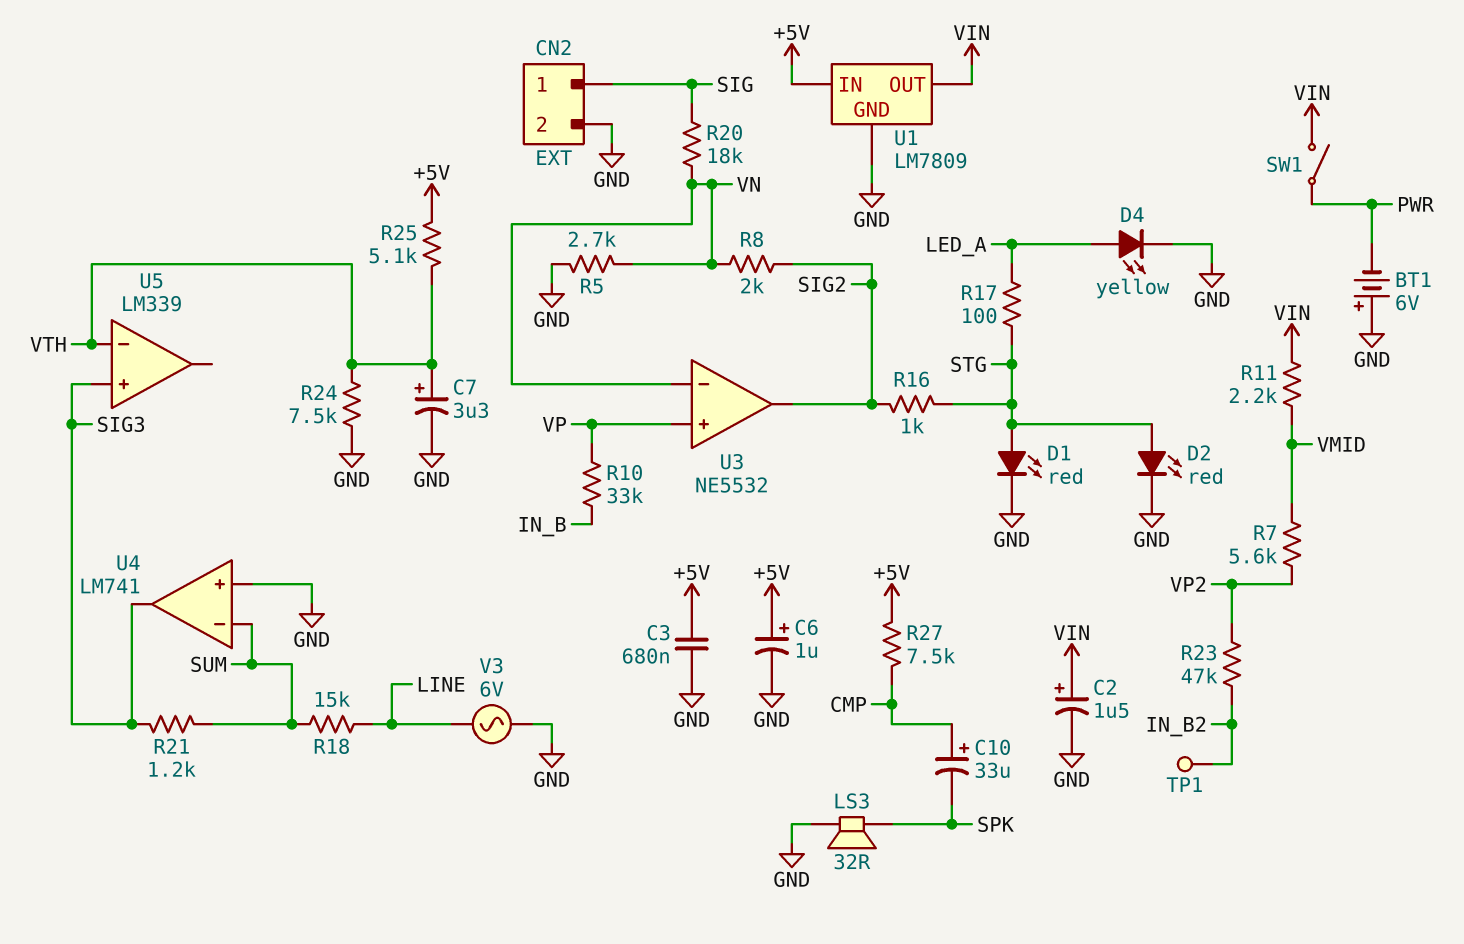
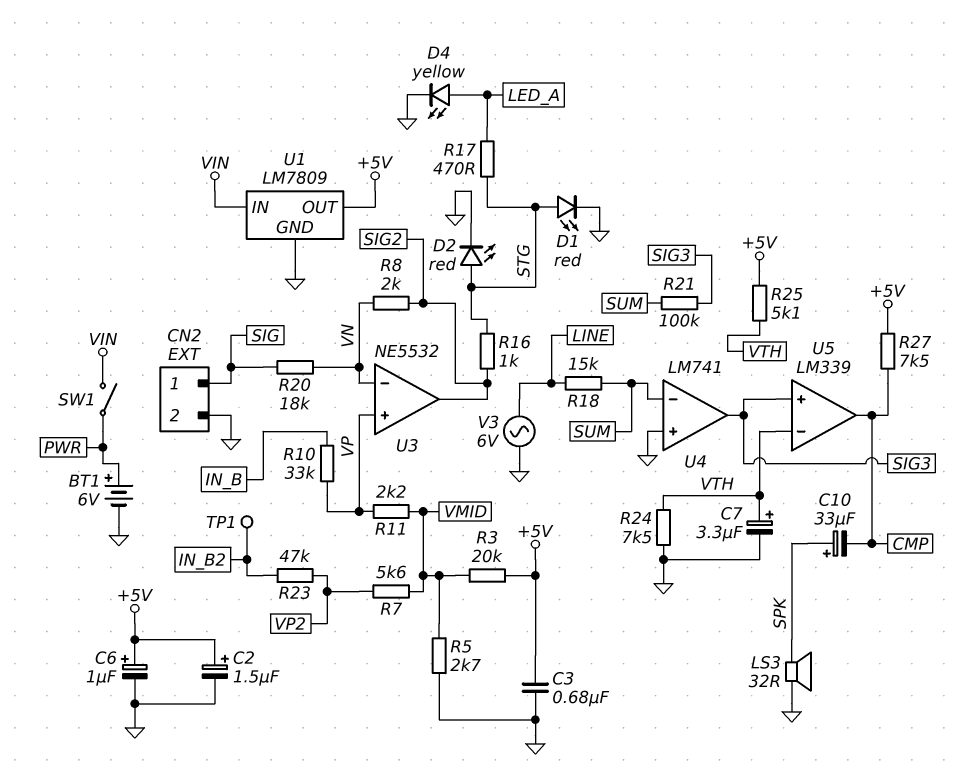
BT1: 6V (plus GND, minus PWR) -> 6V (plus PWR, minus GND)
C2: 1.5uF (plus VIN, minus GND) -> 1.5uF (plus +5V, minus GND)
C10: 33uF (plus CMP, minus SPK) -> 33uF (plus SPK, minus CMP)
R3: none -> 20k (+5V, VMID)
R5: 2.7k (GND, VN) -> 2.7k (GND, VMID)
R11: 2.2k (VIN, VMID) -> 2.2k (VMID, VP)
R17: 100 (LED_A, STG) -> 470 (LED_A, STG)
R21: 1.2k (SIG3, SUM) -> 100k (SIG3, SUM)
U1 pin IN: +5V -> VIN
U1 pin OUT: VIN -> +5V
U5 pin out: none -> CMP

